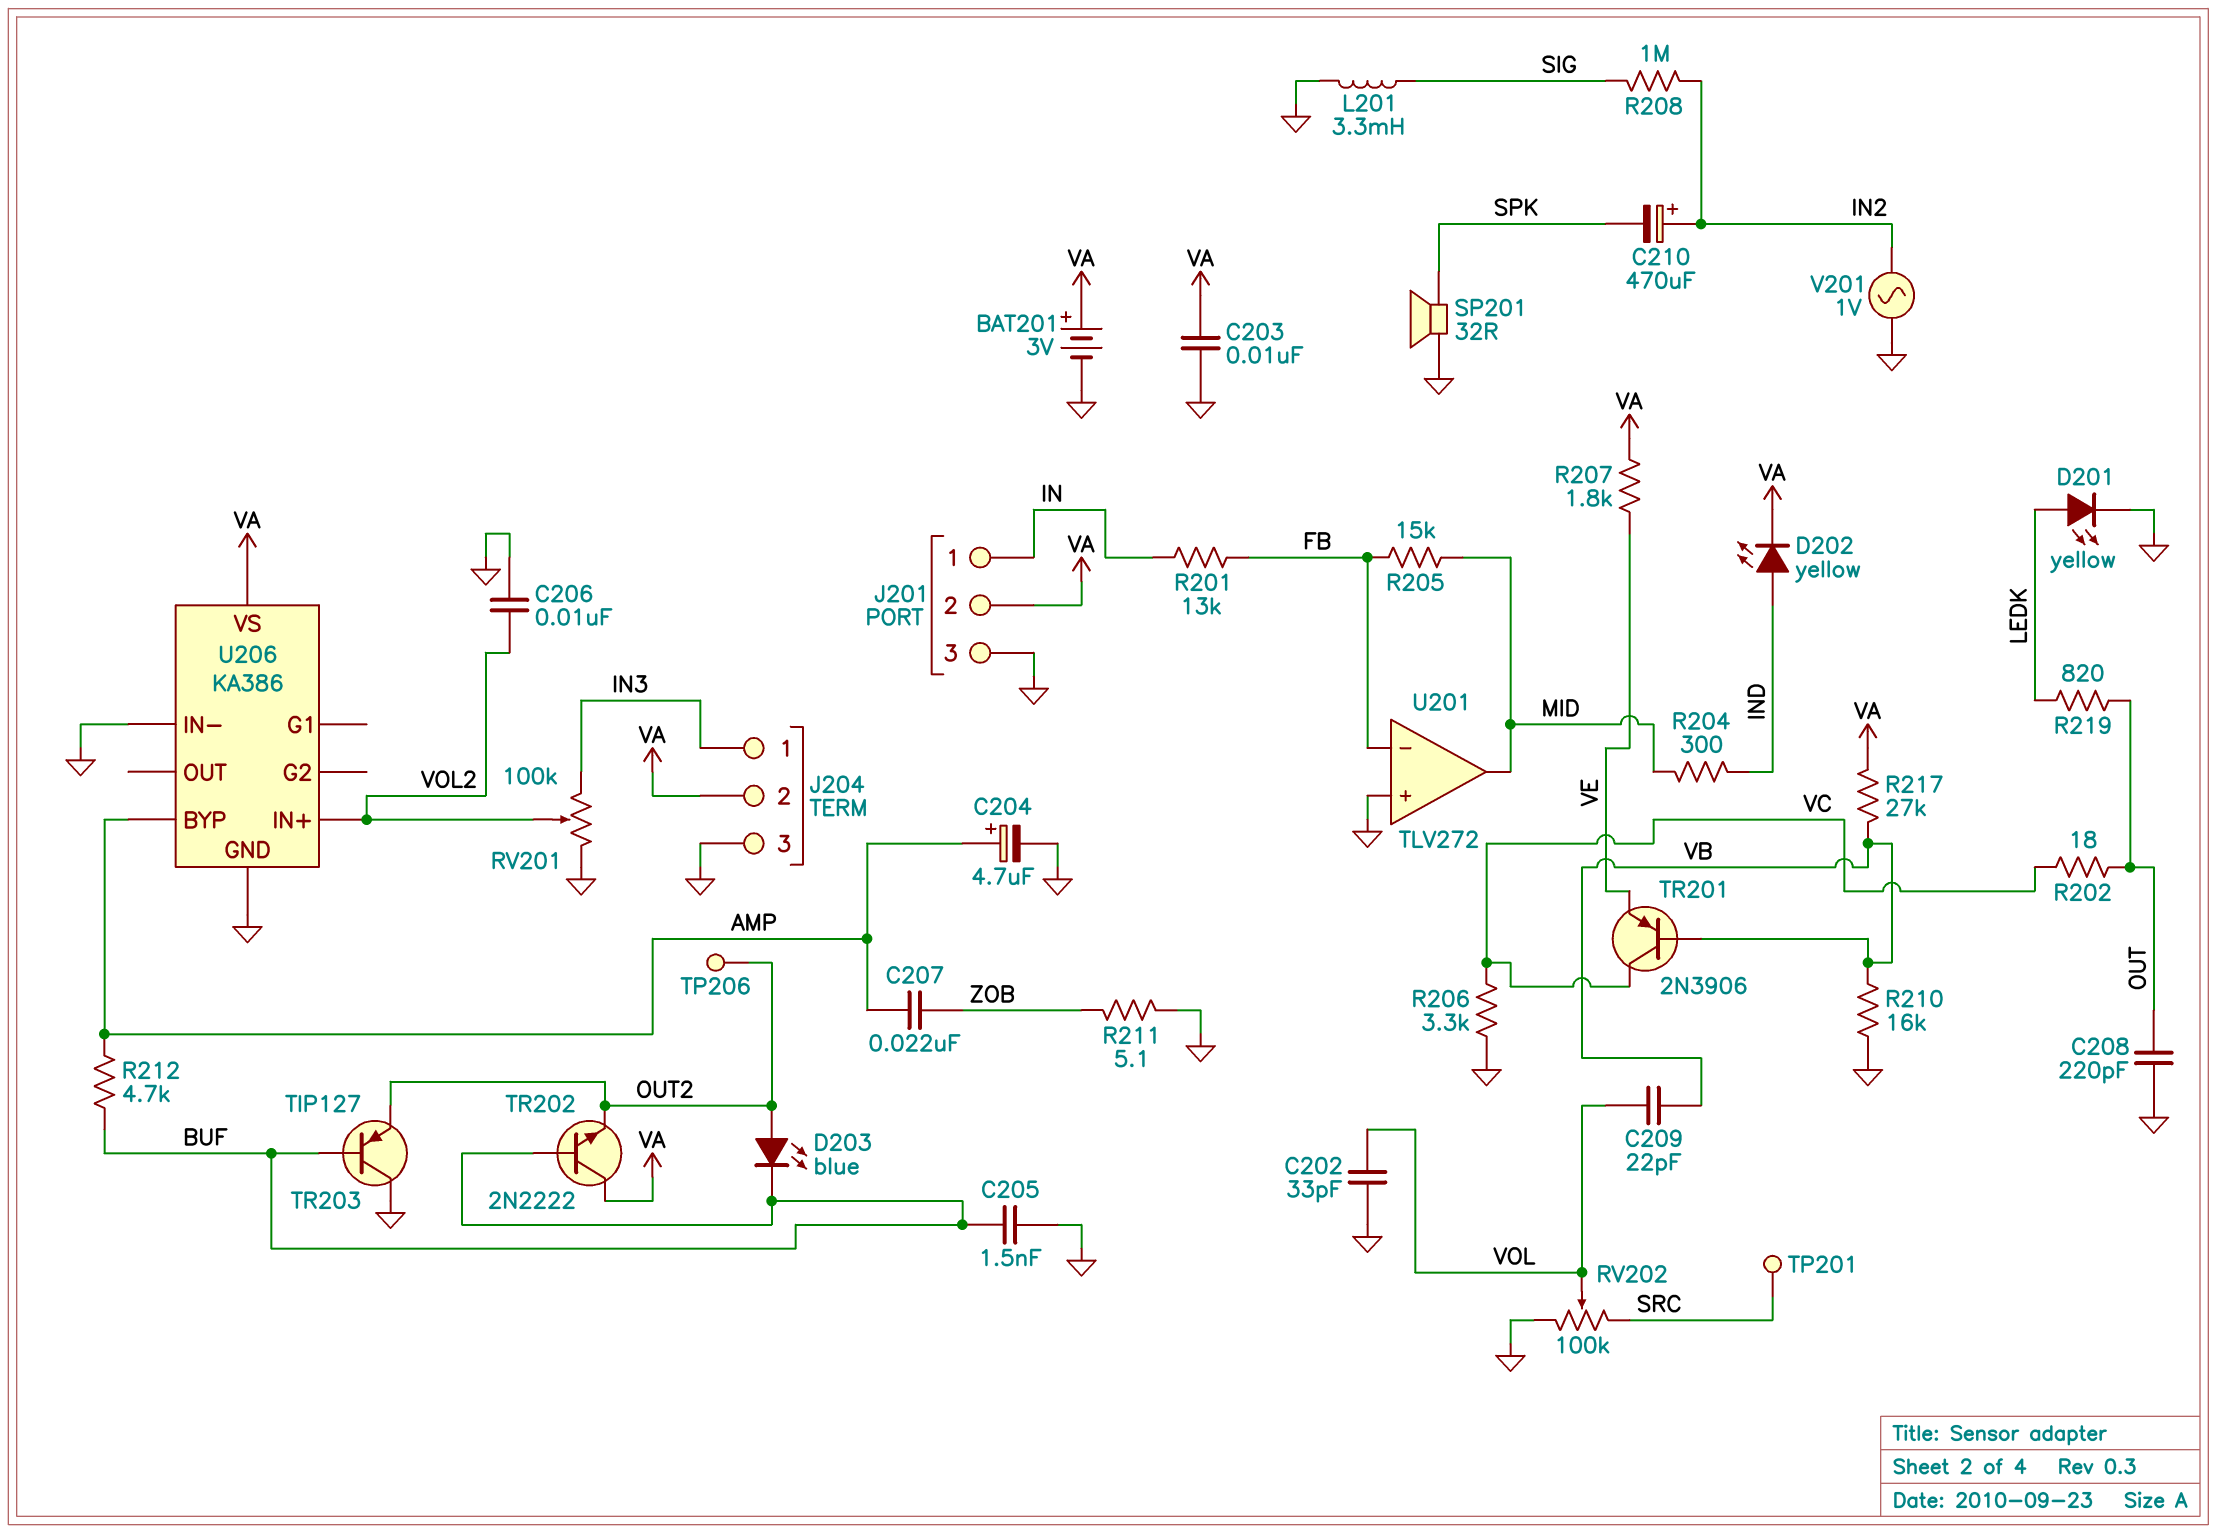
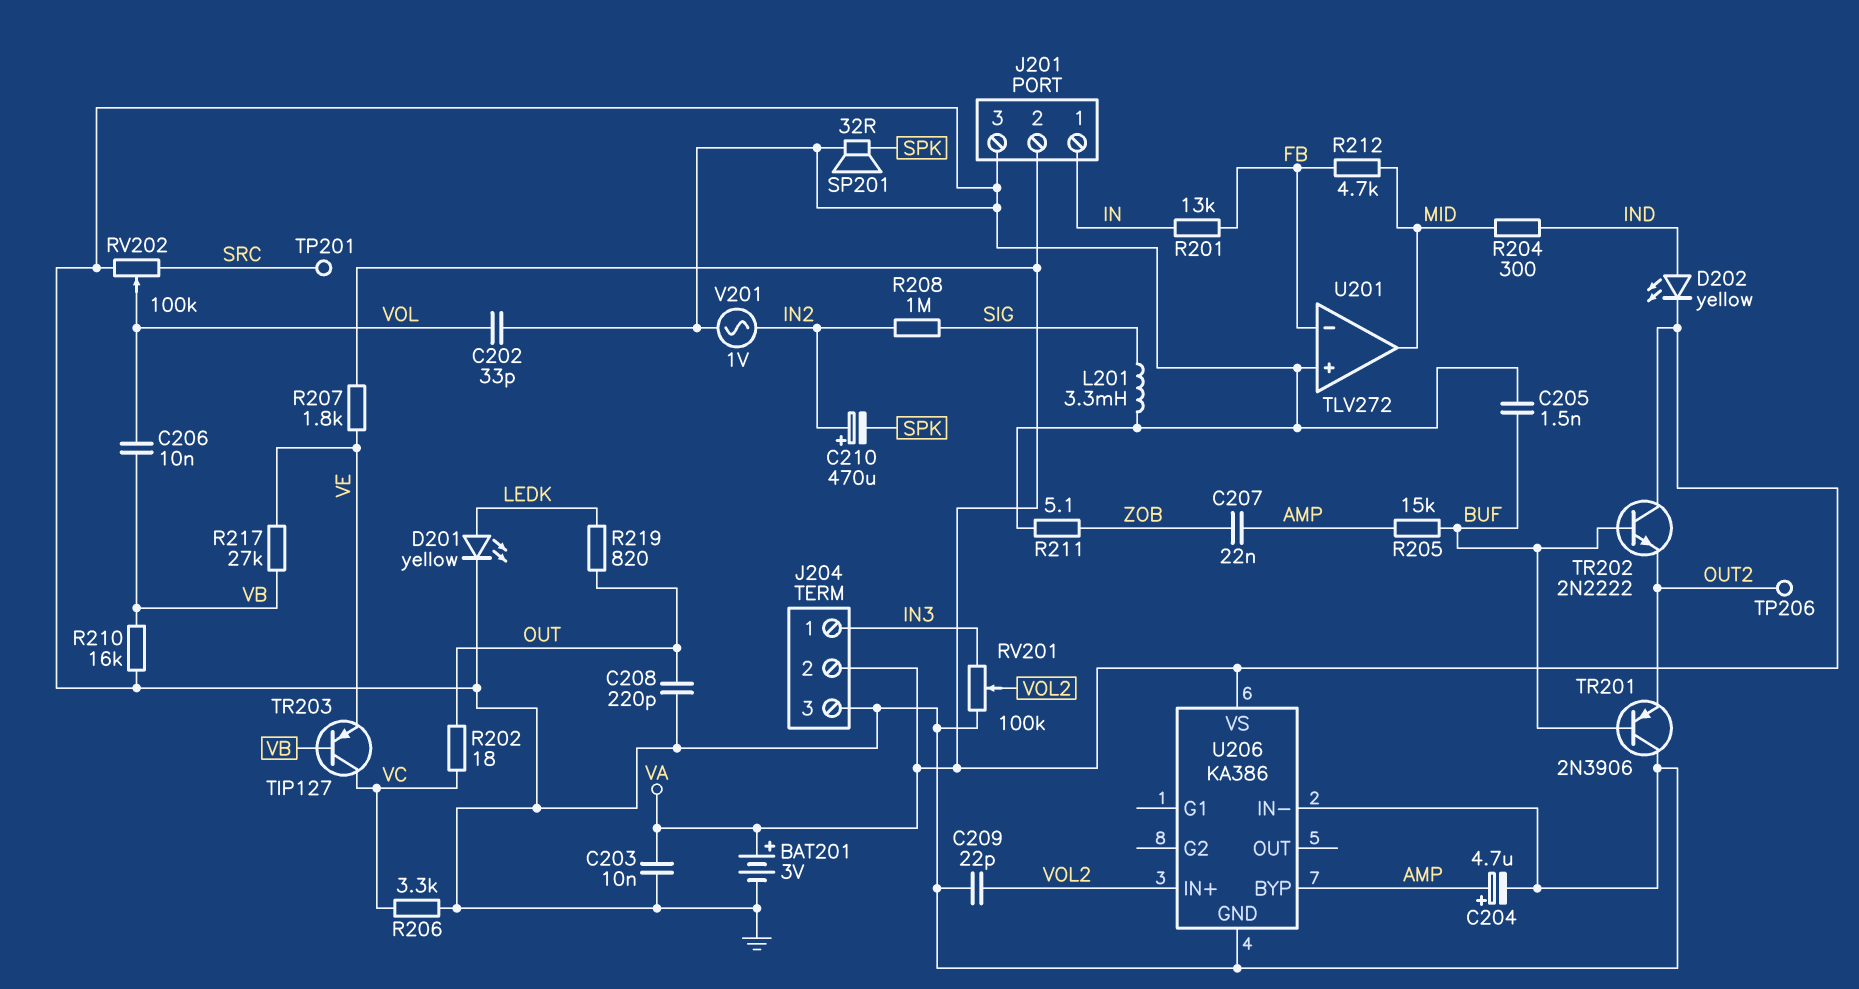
C206: 10nF (GND, VOL2) -> 10nF (VB, VOL)
C209: 22pF (VB, VOL) -> 22pF (GND, VOL2)
D203: LED blue (A OUT2, K BUF) -> none
R205: 15k (FB, MID) -> 15k (AMP, BUF)
R212: 4.7k (AMP, BUF) -> 4.7k (FB, MID)
R217: 27k (VA, VB) -> 27k (VB, VE)
TR201: PNP 2N3906 (B VB, C VC, E VE) -> PNP 2N3906 (B BUF, C GND, E OUT2)
TR203: PNP TIP127 (B BUF, C GND, E OUT2) -> PNP TIP127 (B VB, C VC, E VE)

